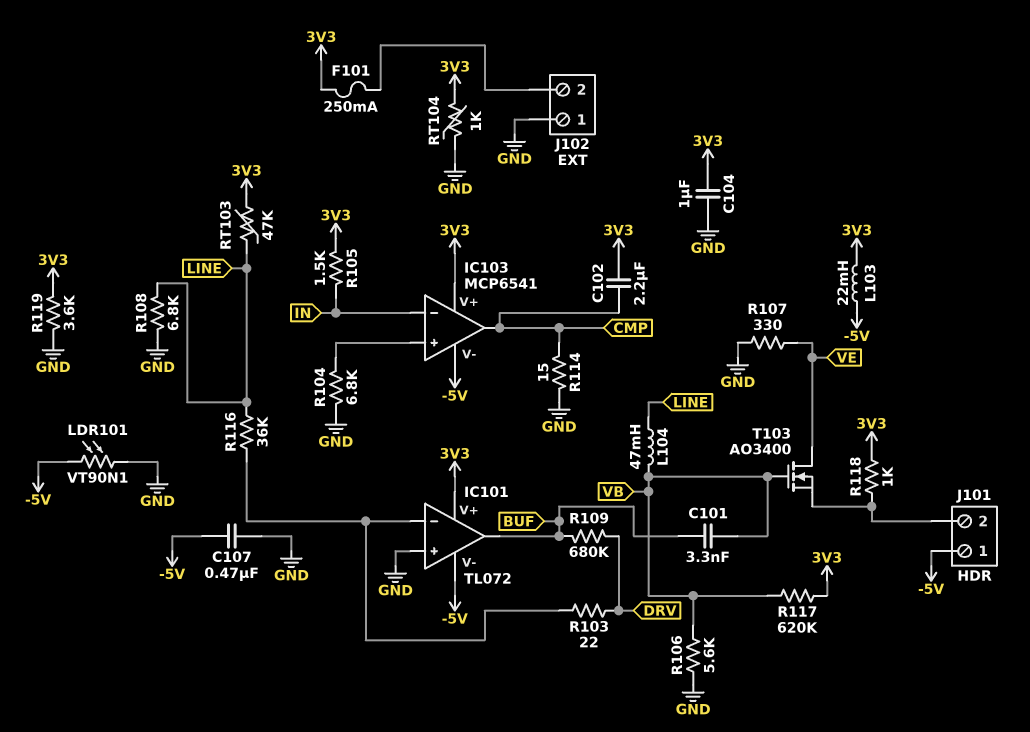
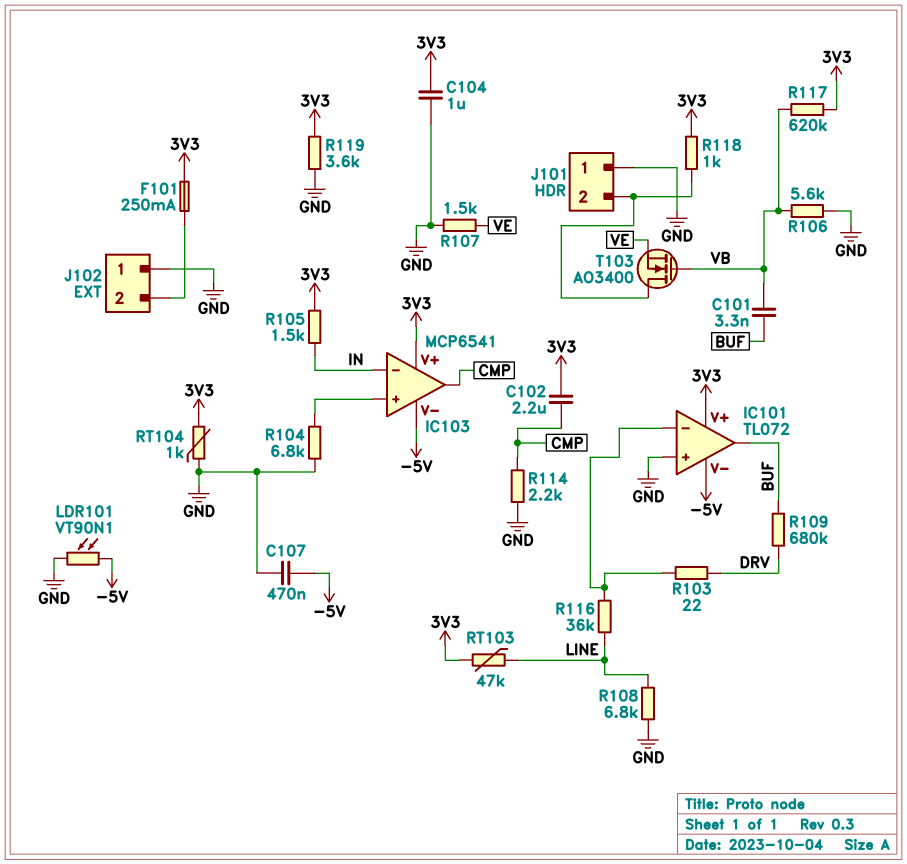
J101 pin 1: -5V -> GND
L103: 22mH (-5V, 3V3) -> none
L104: 47mH (LINE, VB) -> none
R107: 330 (GND, VE) -> 1.5k (GND, VE)
R114: 15 (CMP, GND) -> 2.2k (CMP, GND)
T103: NMOS AO3400 (G VB, D VE, S J101/2) -> NMOS AO3400 (G VB, D J101/2, S VE)

